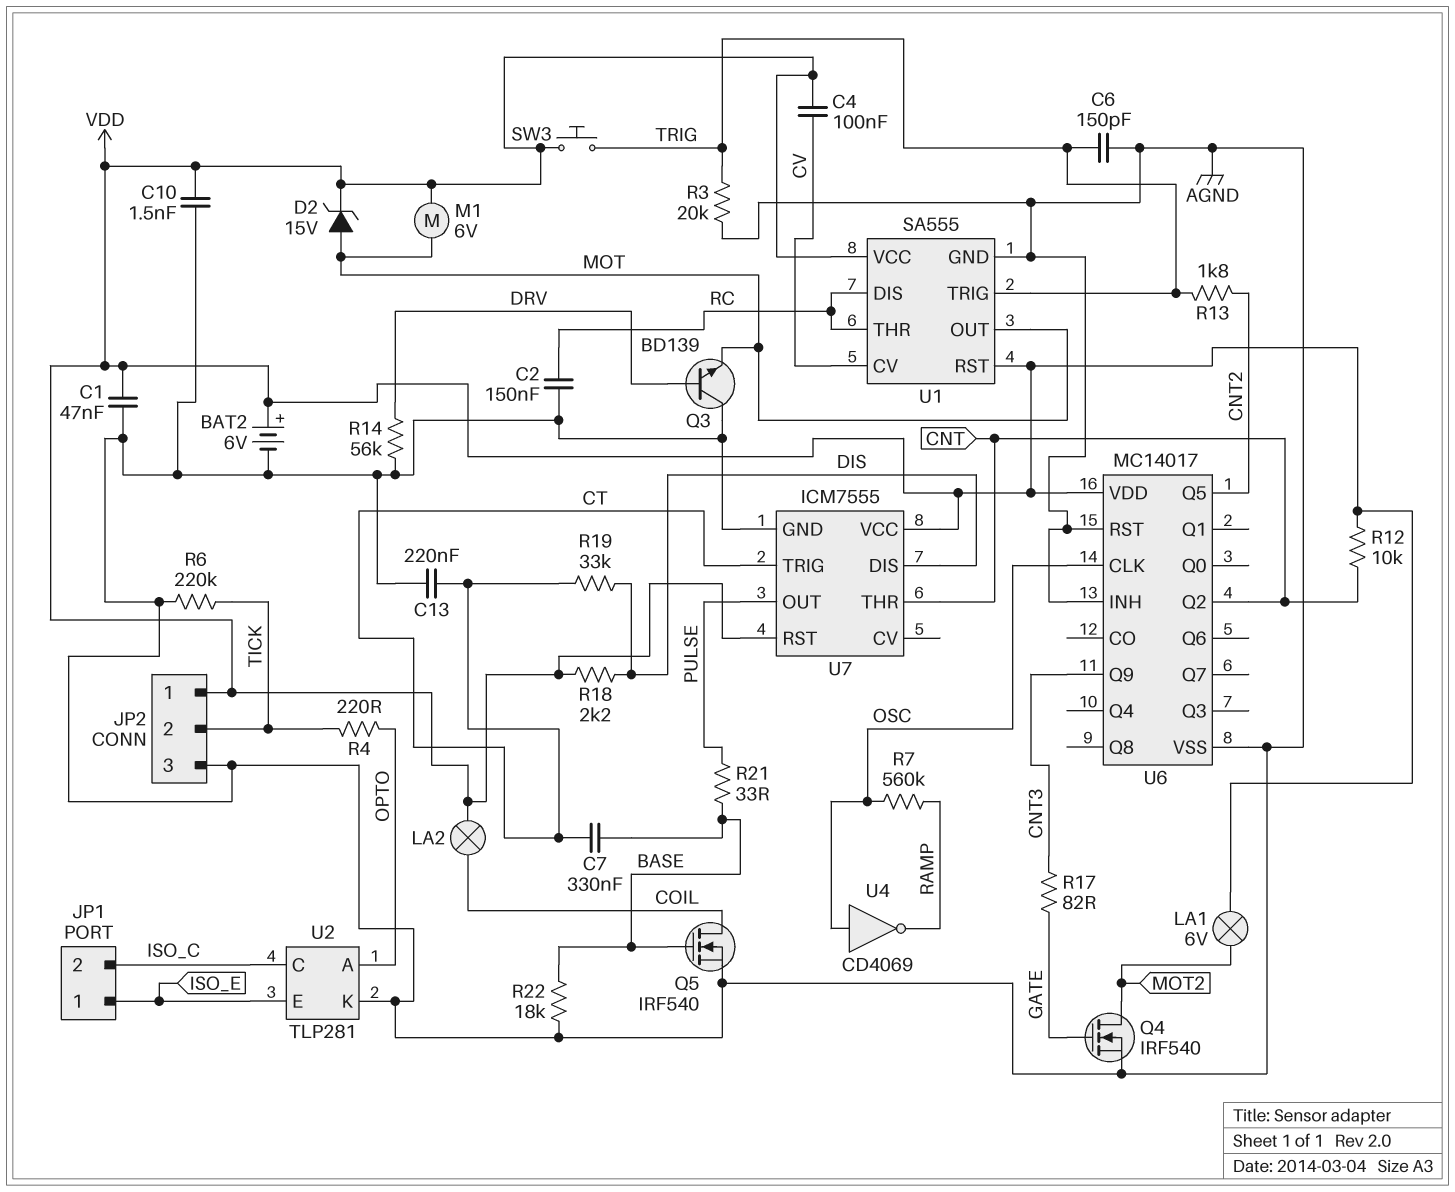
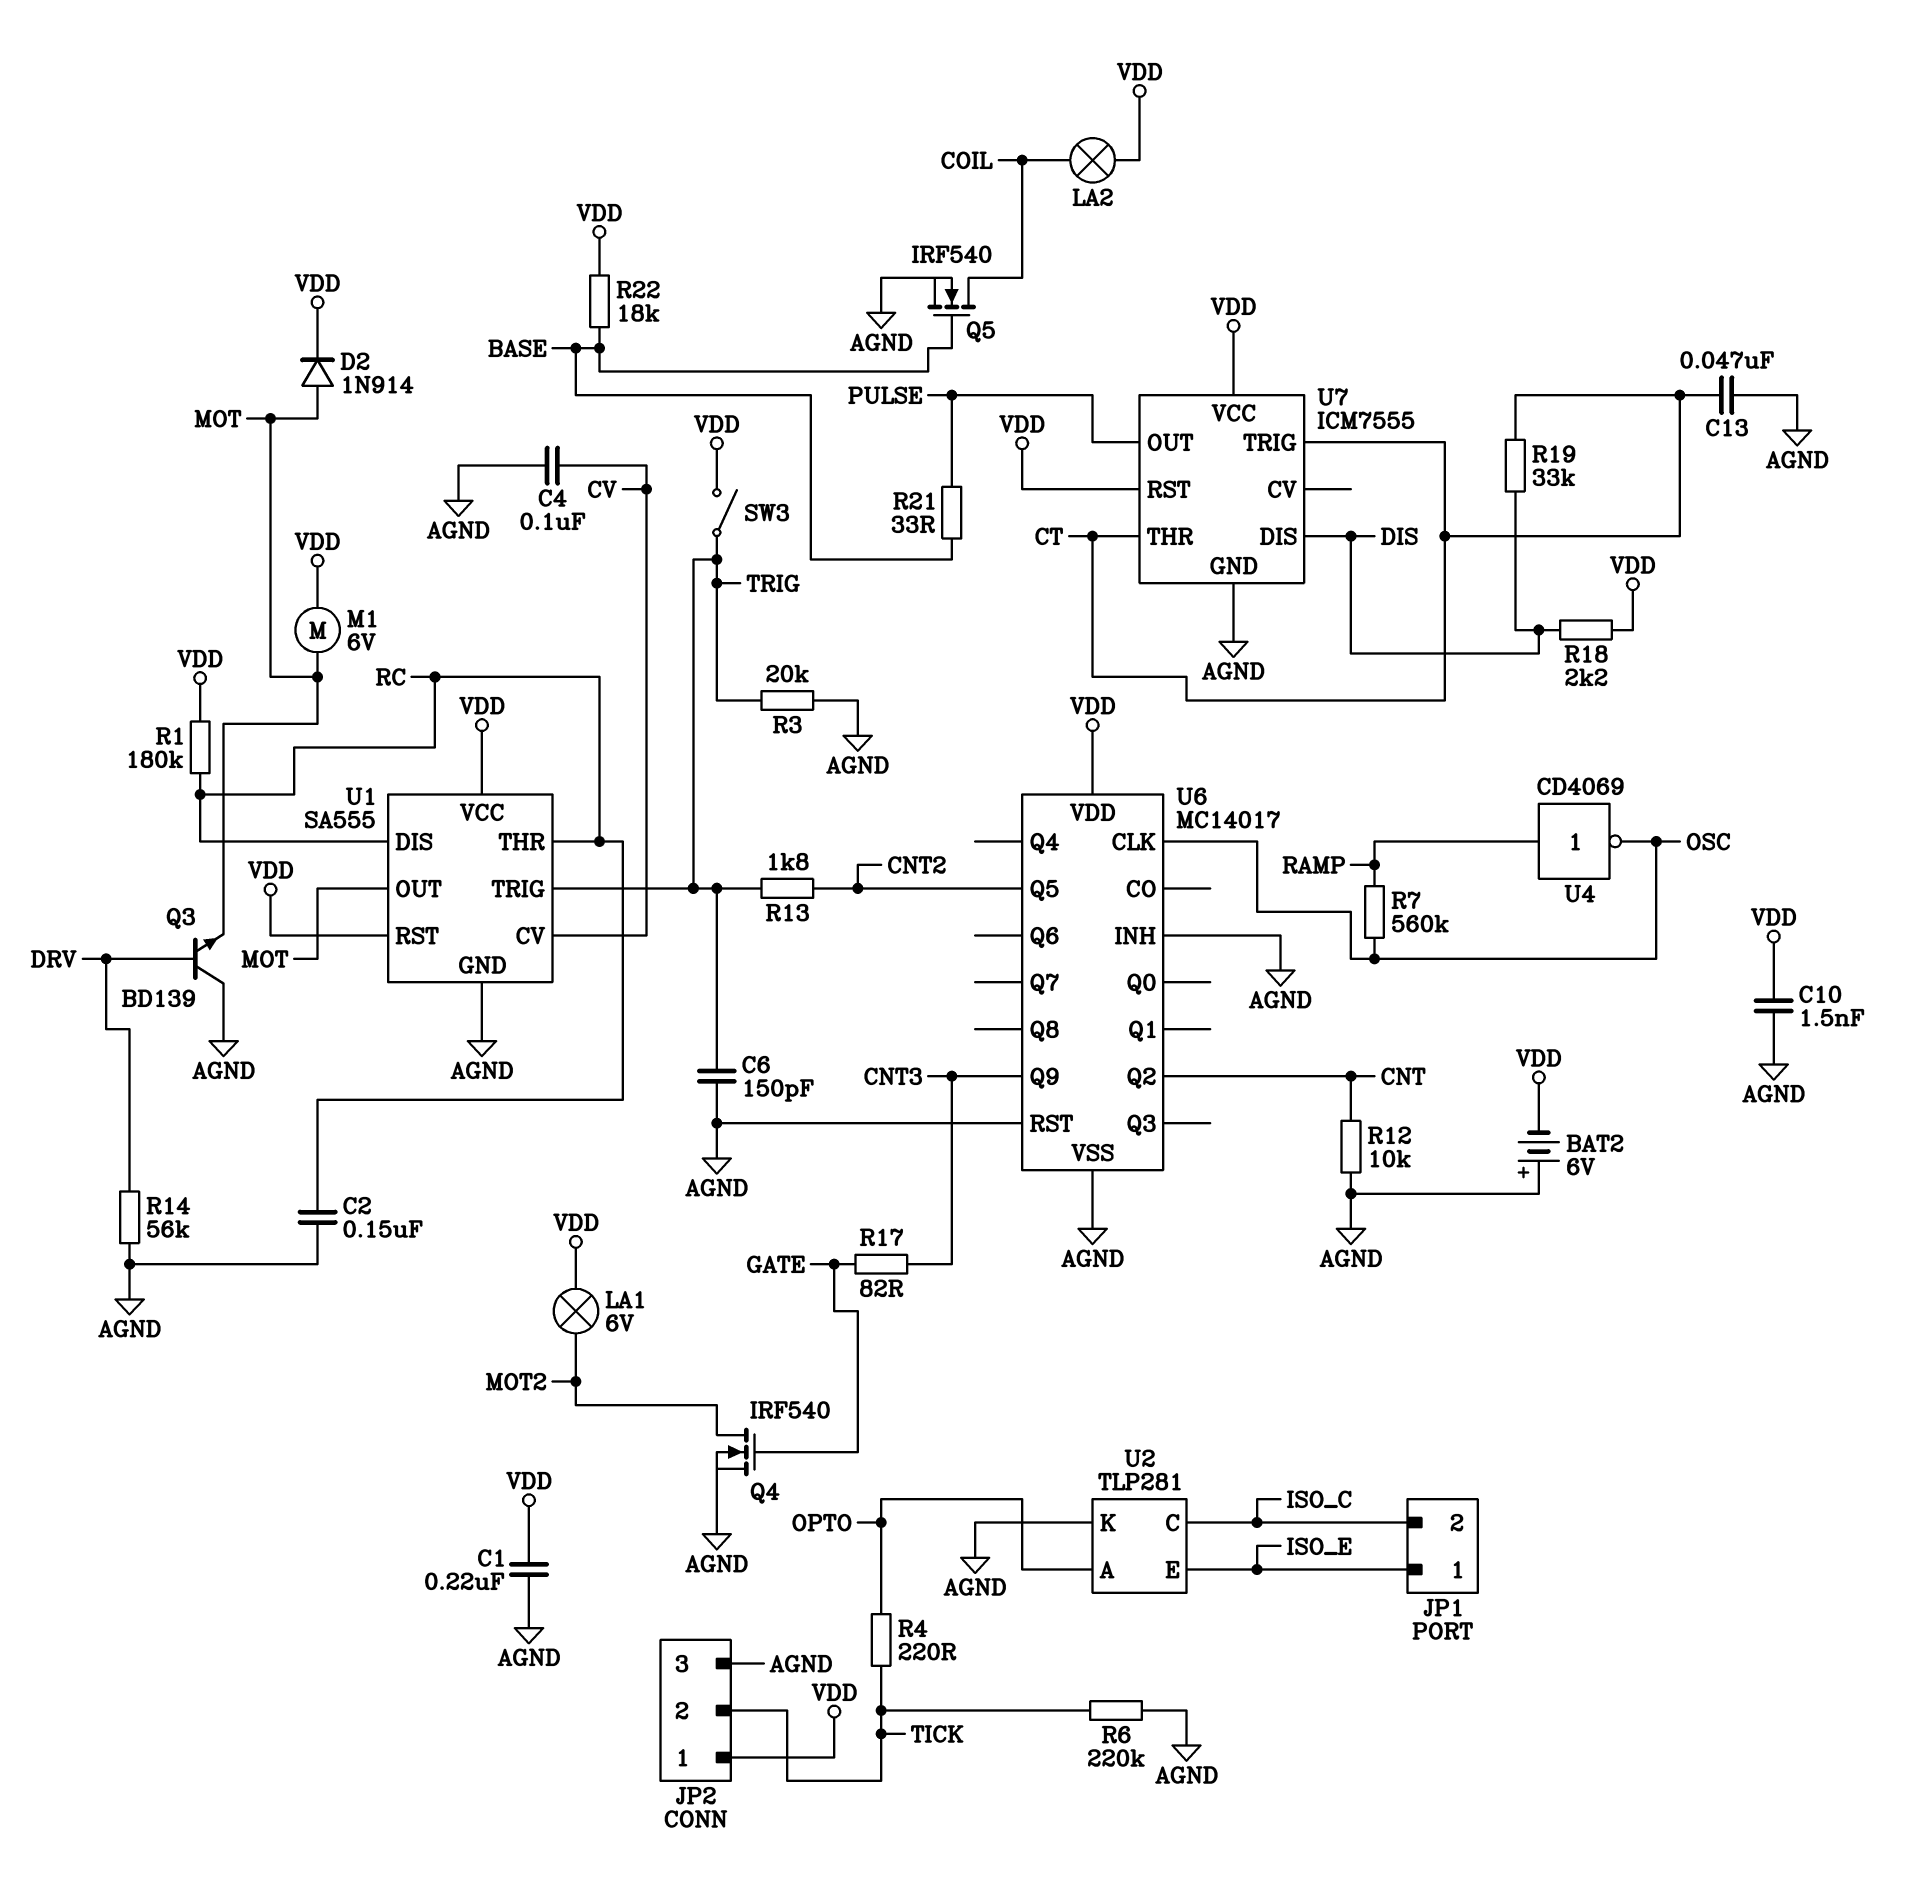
BAT2: 6V (plus VDD, minus AGND) -> 6V (plus AGND, minus VDD)
C1: 47nF (AGND, VDD) -> 220nF (AGND, VDD)
C4: 100nF (CV, VDD) -> 100nF (AGND, CV)
C7: 330nF (BASE, CT) -> none
C13: 220nF (AGND, CT) -> 47nF (AGND, CT)
D2: zener 15V (A MOT, K VDD) -> diode 1N914 (A MOT, K VDD)
R1: none -> 180k (RC, VDD)
R12: 10k (CNT, VDD) -> 10k (AGND, CNT)
R22: 18k (AGND, BASE) -> 18k (BASE, VDD)
SW3: button (TRIG, VDD) -> switch (TRIG, VDD)
U4: NOT CD4069 (in OSC, out RAMP) -> NOT CD4069 (in RAMP, out OSC)
U7 pin THR: CNT -> CT

